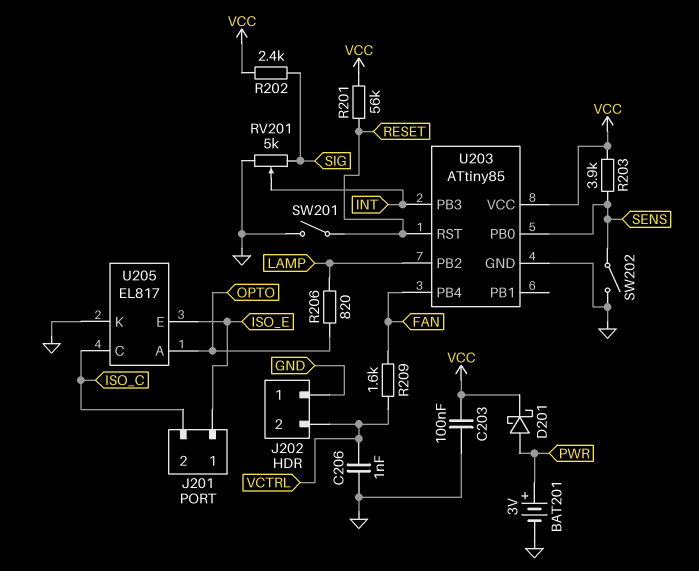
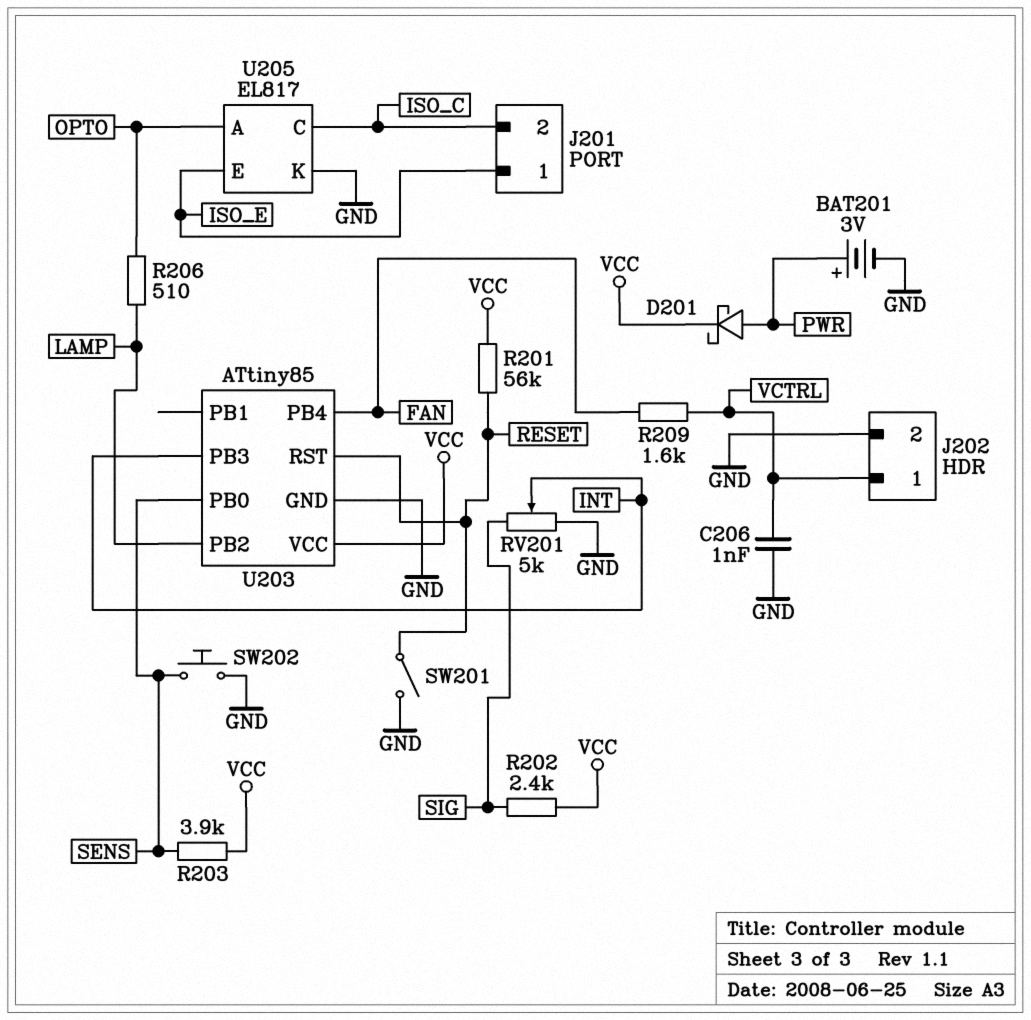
C203: 100nF (GND, VCC) -> none
J202 pin 1: GND -> VCTRL
J202 pin 2: VCTRL -> GND
R206: 820 (LAMP, OPTO) -> 510 (LAMP, OPTO)
SW202: switch (GND, SENS) -> button (GND, SENS)

